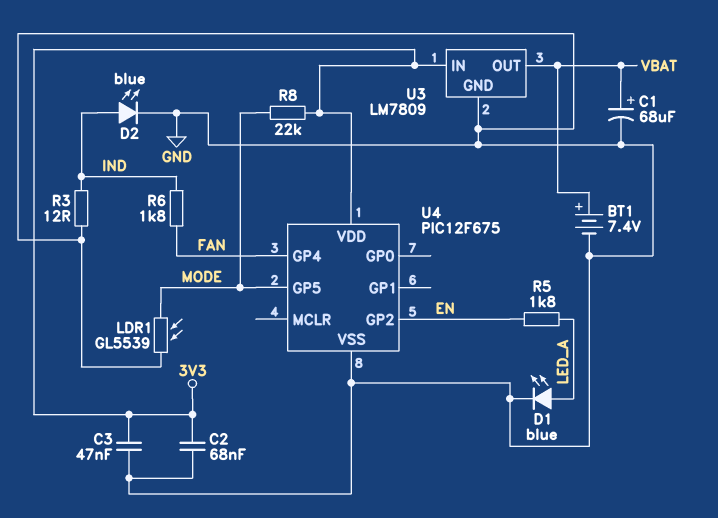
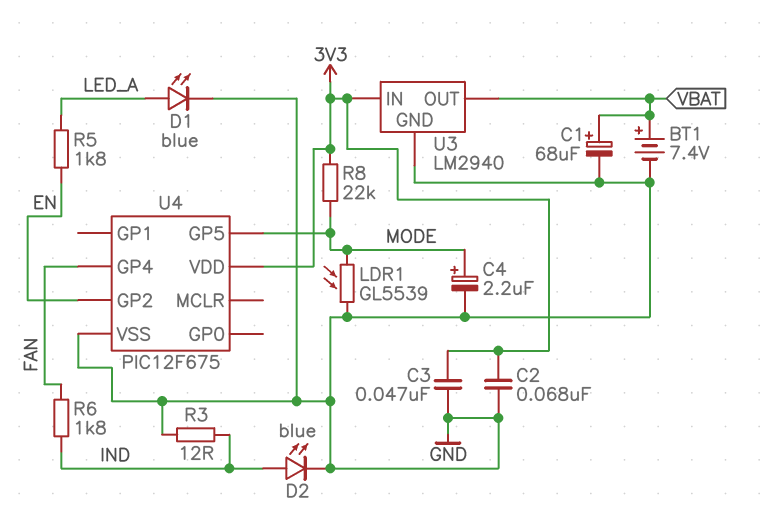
C4: none -> 2.2uF (plus MODE, minus GND)
U3: LM7809 -> LM2940

